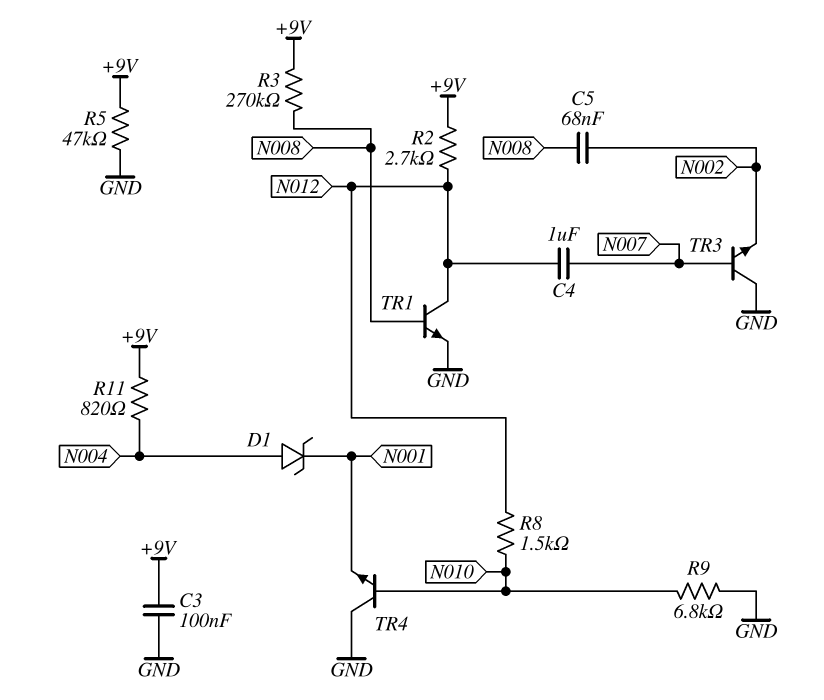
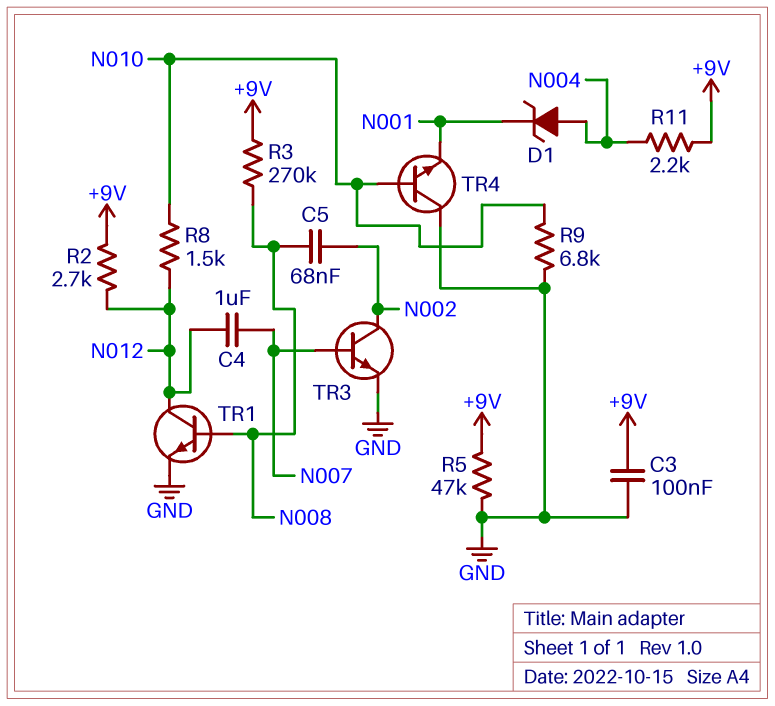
R11: 820 (+9V, N004) -> 2.2k (+9V, N004)
TR3: NPN (B N007, C GND, E N002) -> NPN (B N007, C N002, E GND)

